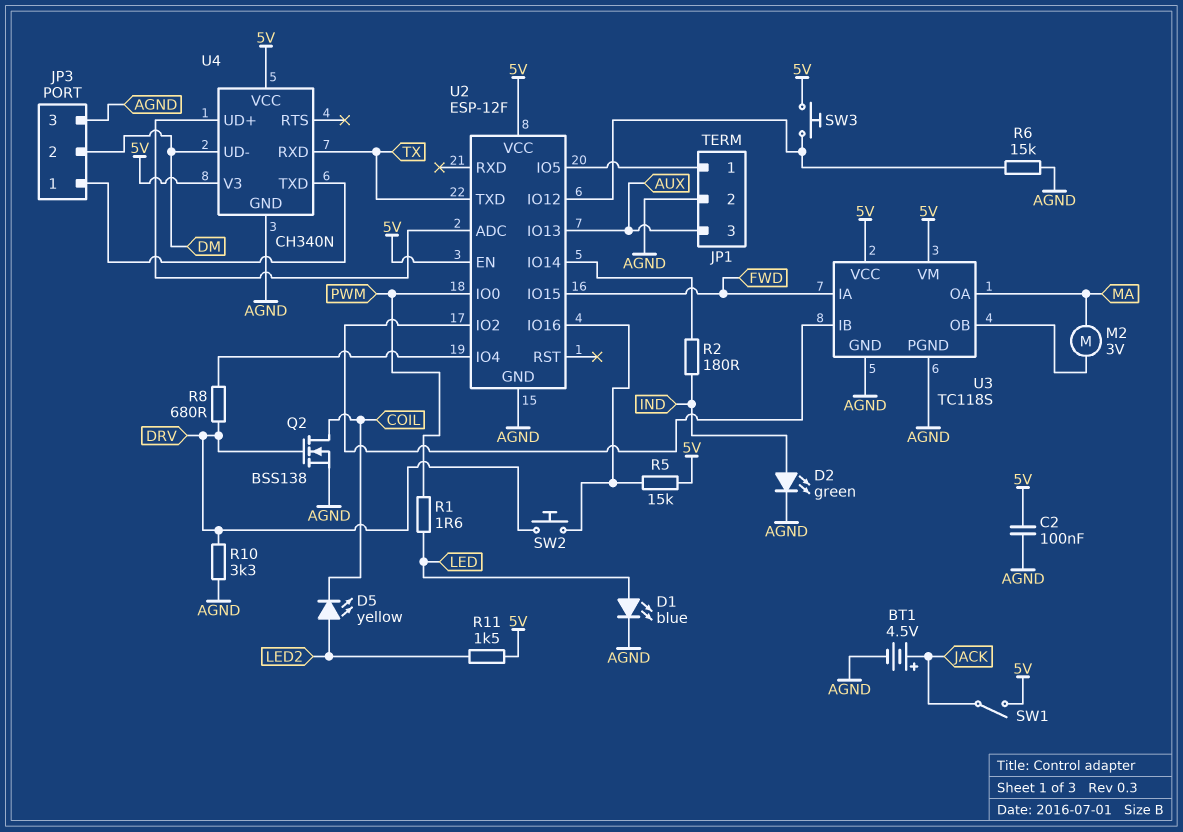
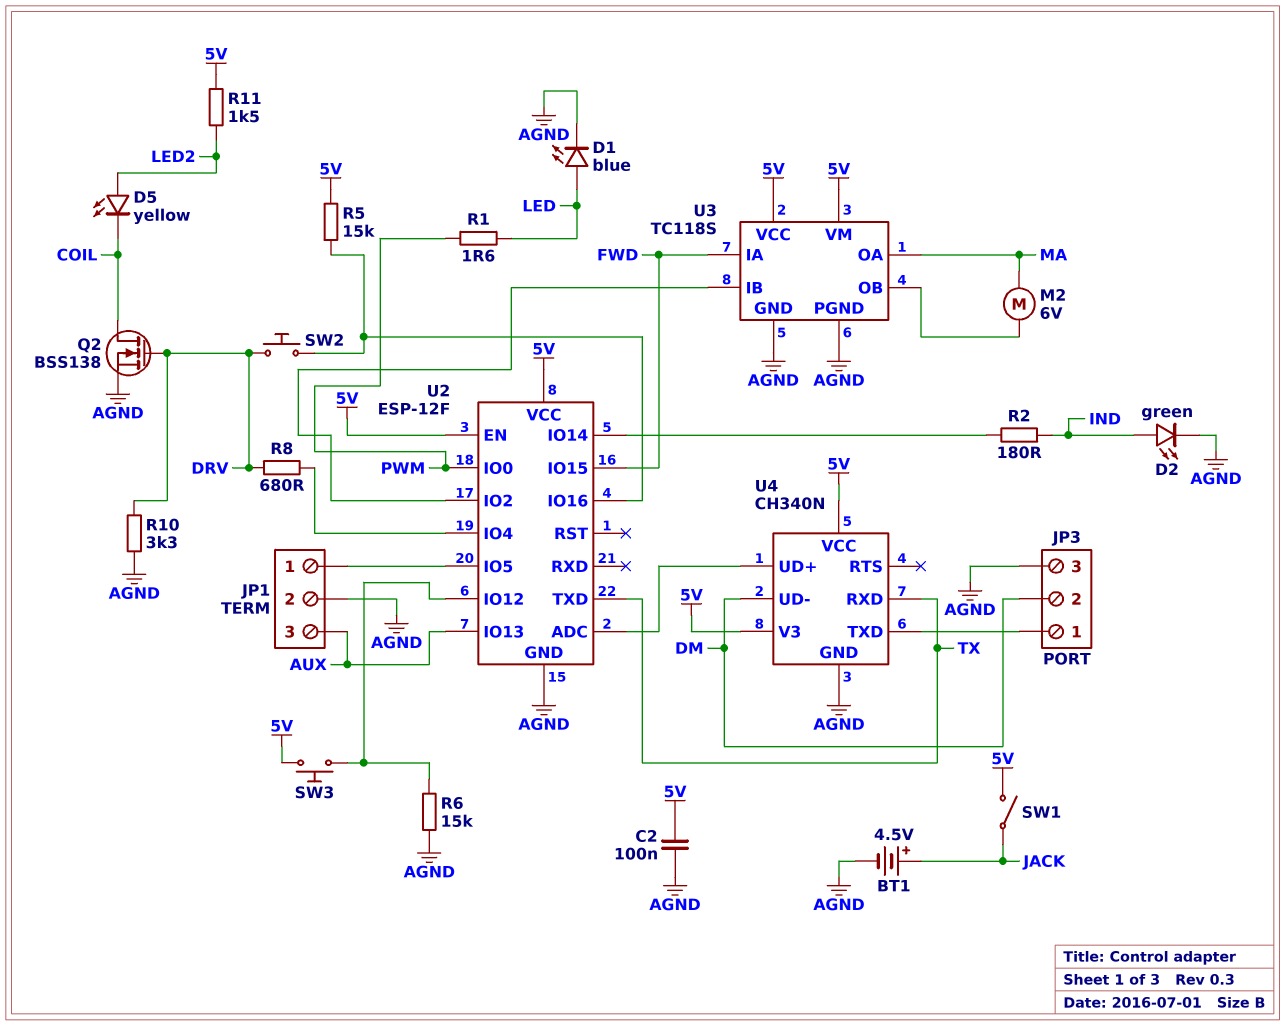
M2: motor 3V (MA, U3/OB) -> motor 6V (MA, U3/OB)

